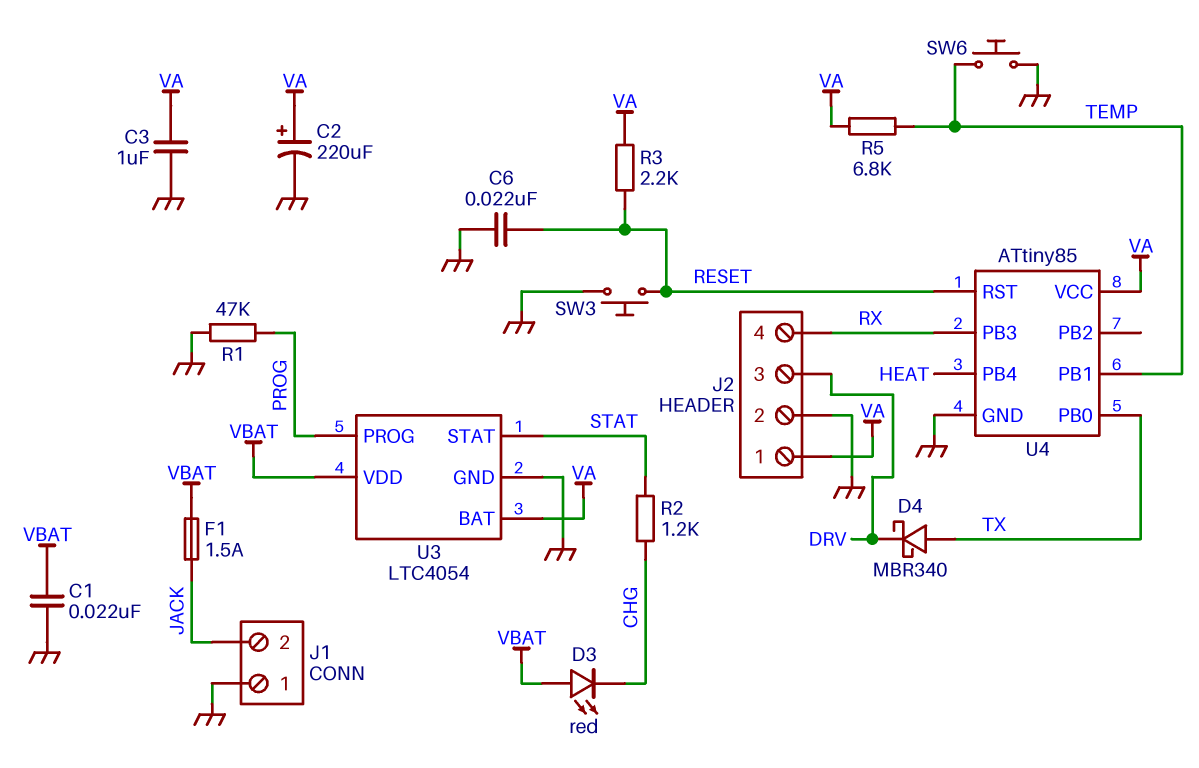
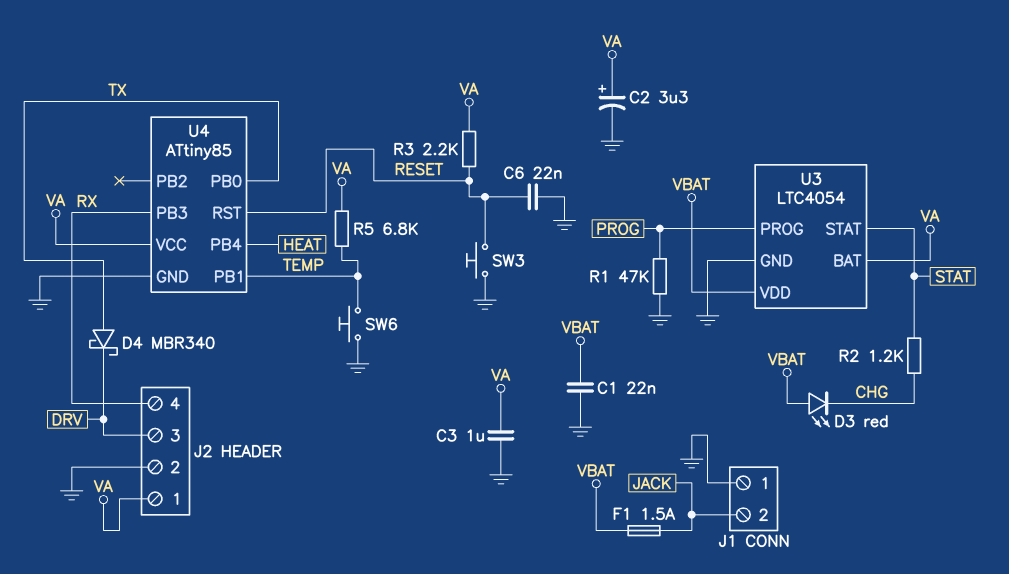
C2: 220uF (plus VA, minus GND) -> 3.3uF (plus VA, minus GND)

